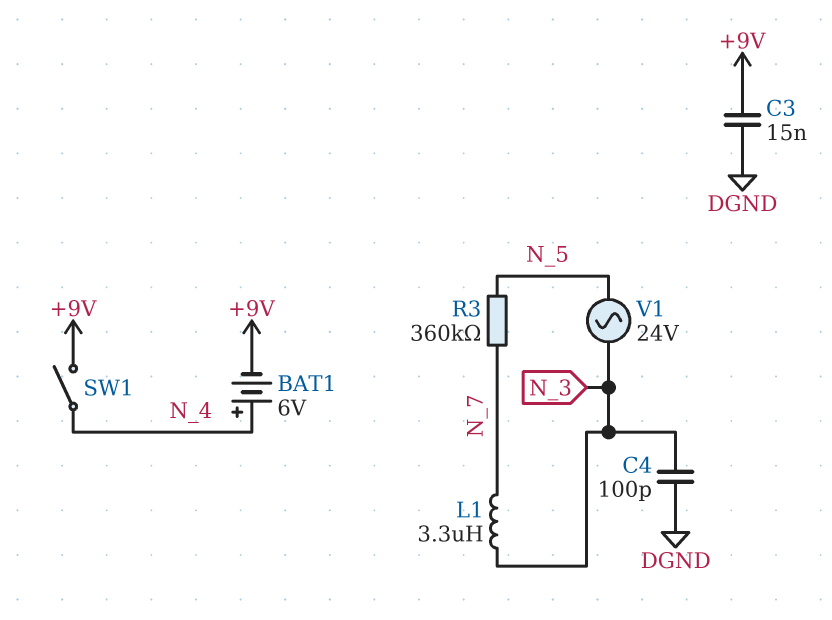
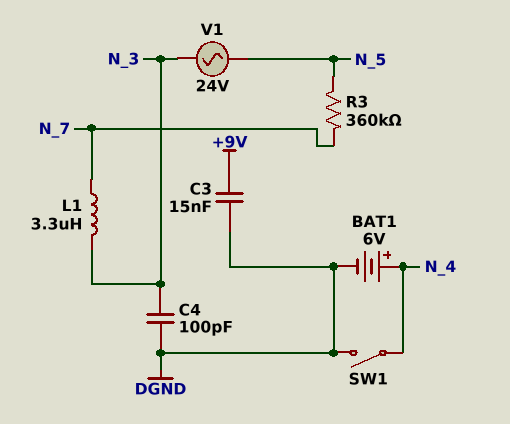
BAT1: 6V (plus N_4, minus +9V) -> 6V (plus N_4, minus DGND)
SW1: switch (+9V, N_4) -> switch (DGND, N_4)

